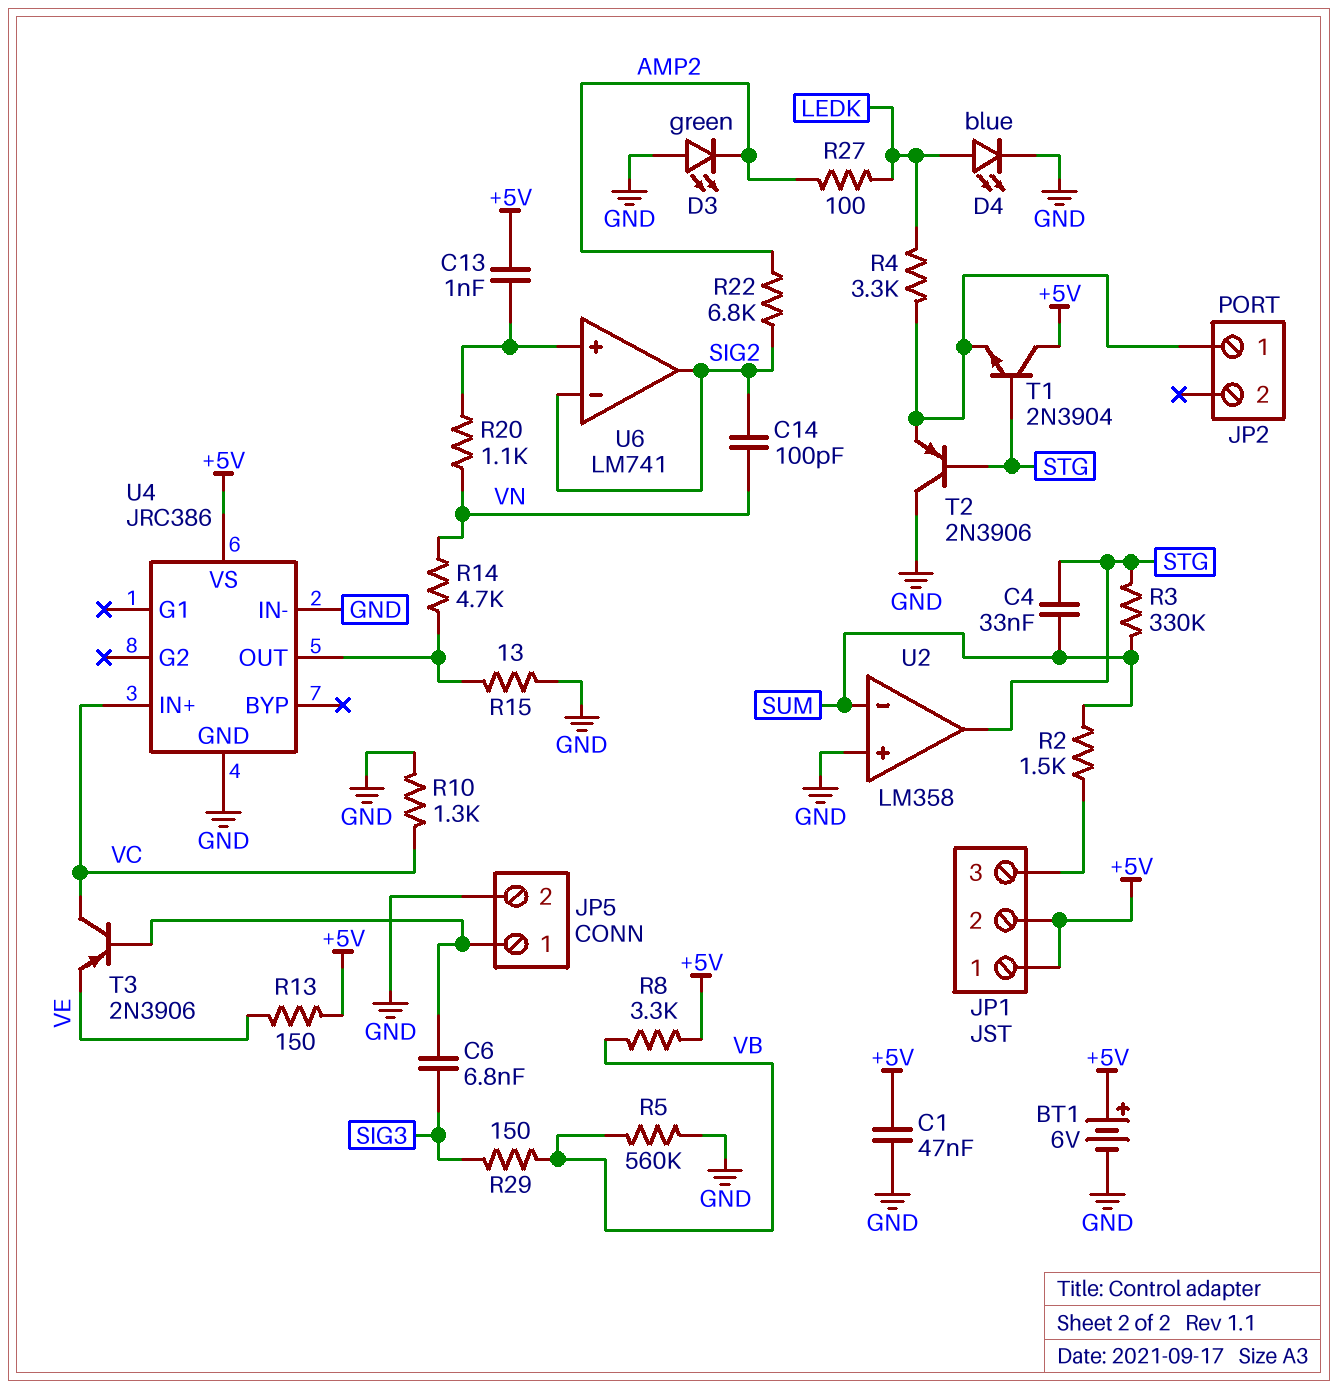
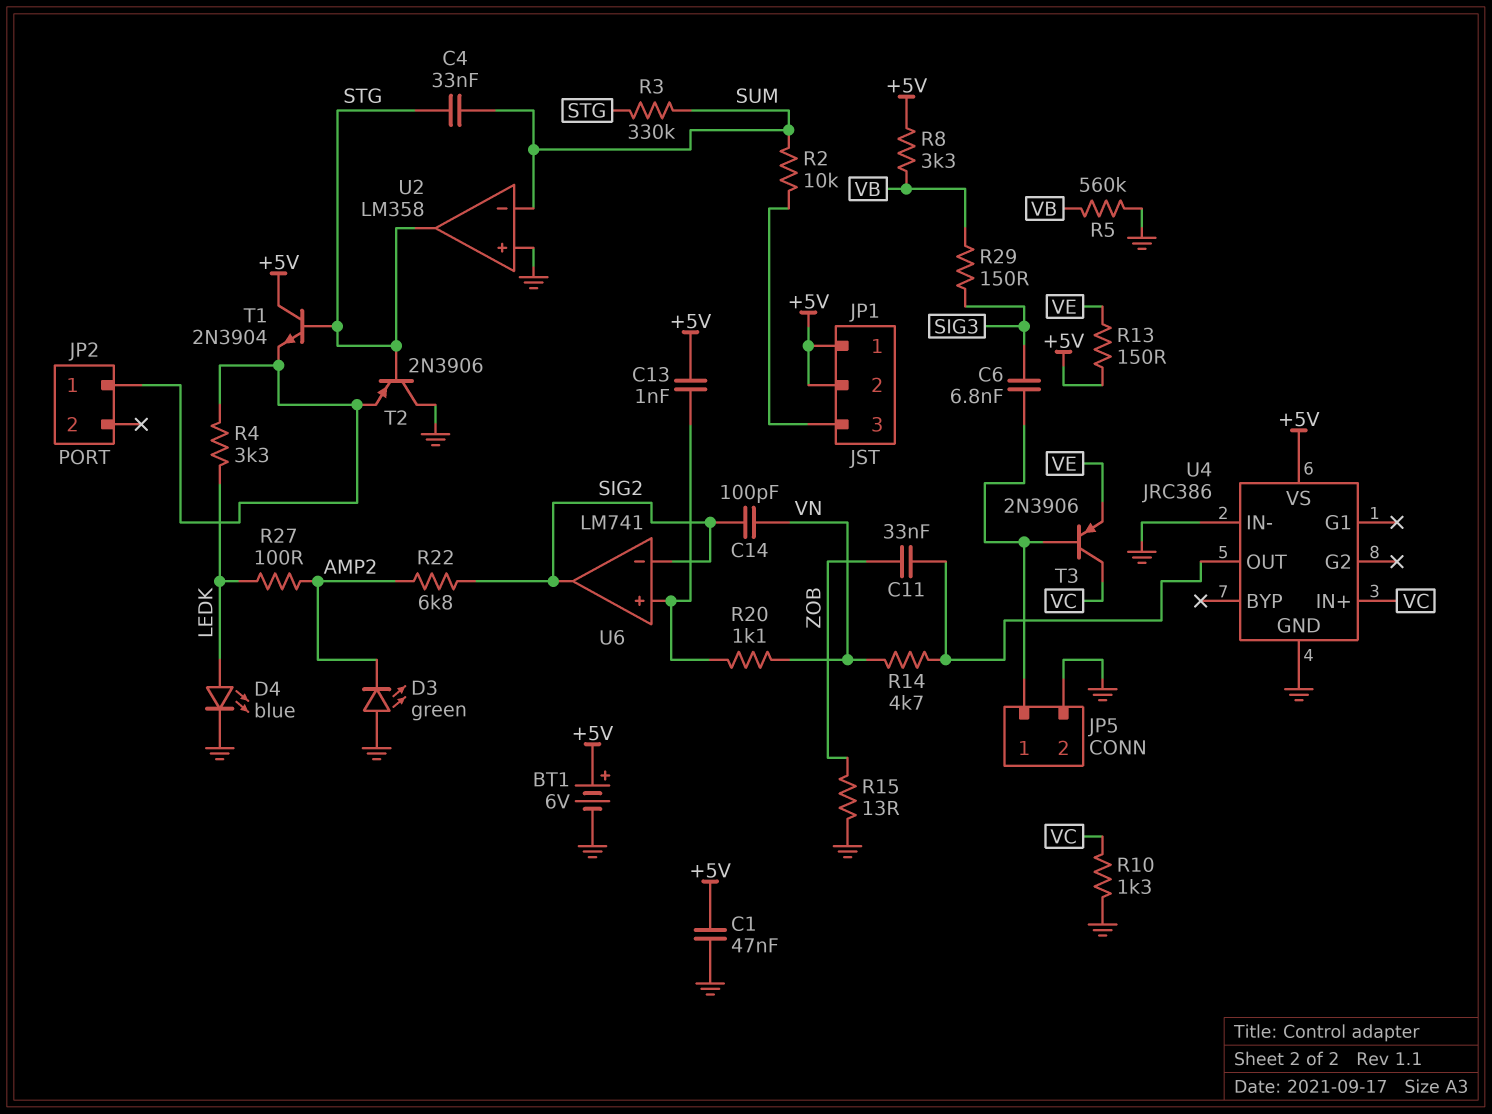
C11: none -> 33nF (U4/OUT, ZOB)
R2: 1.5k (JP1/3, SUM) -> 10k (JP1/3, SUM)
R15: 13 (GND, U4/OUT) -> 13 (GND, ZOB)

